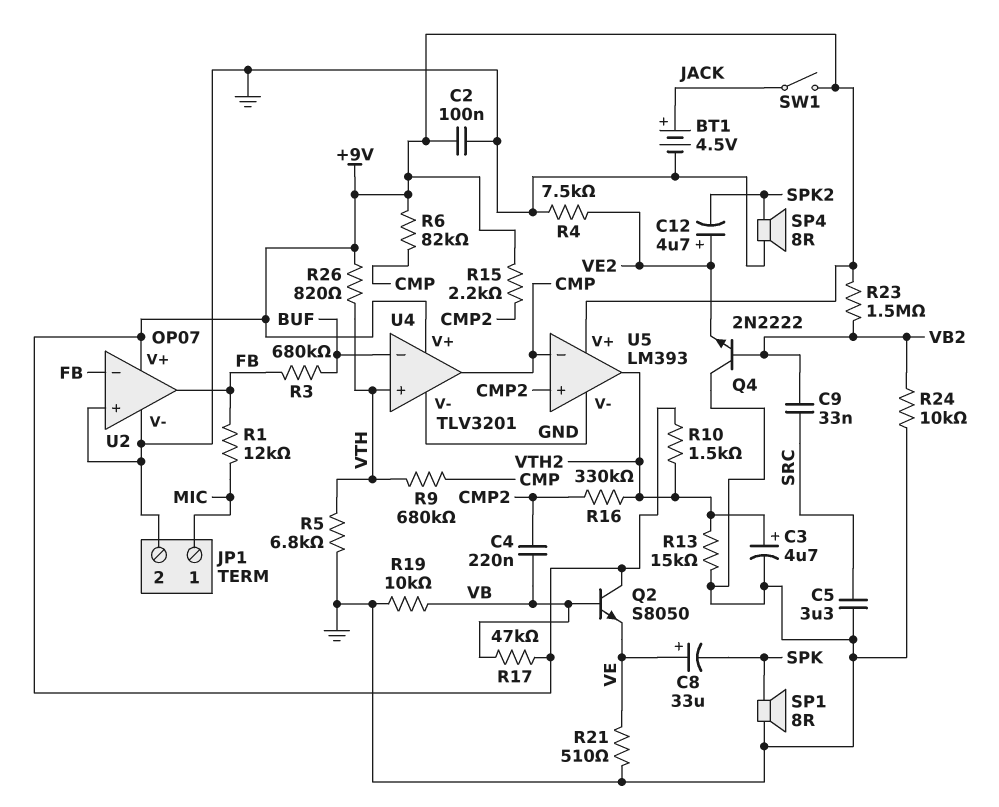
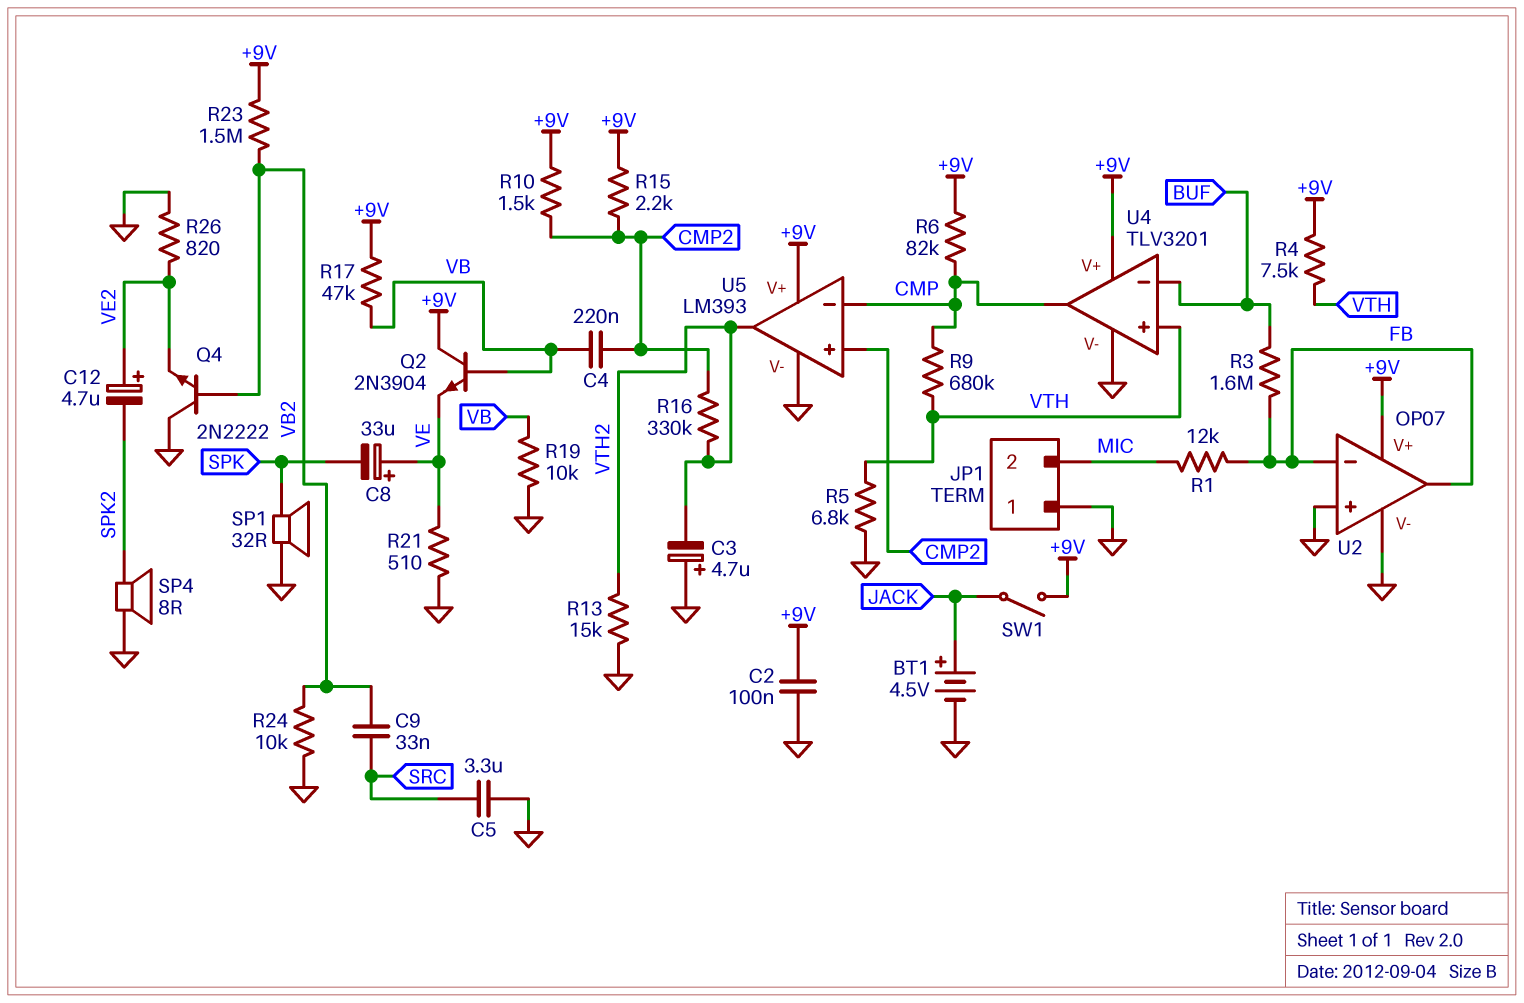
C3: 4.7uF (plus VTH2, minus GND) -> 4.7uF (plus GND, minus VTH2)
JP1 pin 1: MIC -> GND
JP1 pin 2: GND -> MIC
Q2: NPN S8050 (B VB, C +9V, E VE) -> NPN 2N3904 (B VB, C +9V, E VE)
R3: 680k (BUF, FB) -> 1.6M (BUF, FB)
R4: 7.5k (GND, VE2) -> 7.5k (+9V, VTH)
R10: 1.5k (+9V, VTH2) -> 1.5k (+9V, CMP2)
R26: 820 (+9V, VTH) -> 820 (GND, VE2)
SP1: speaker 8R (GND, SPK) -> speaker 32R (GND, SPK)

